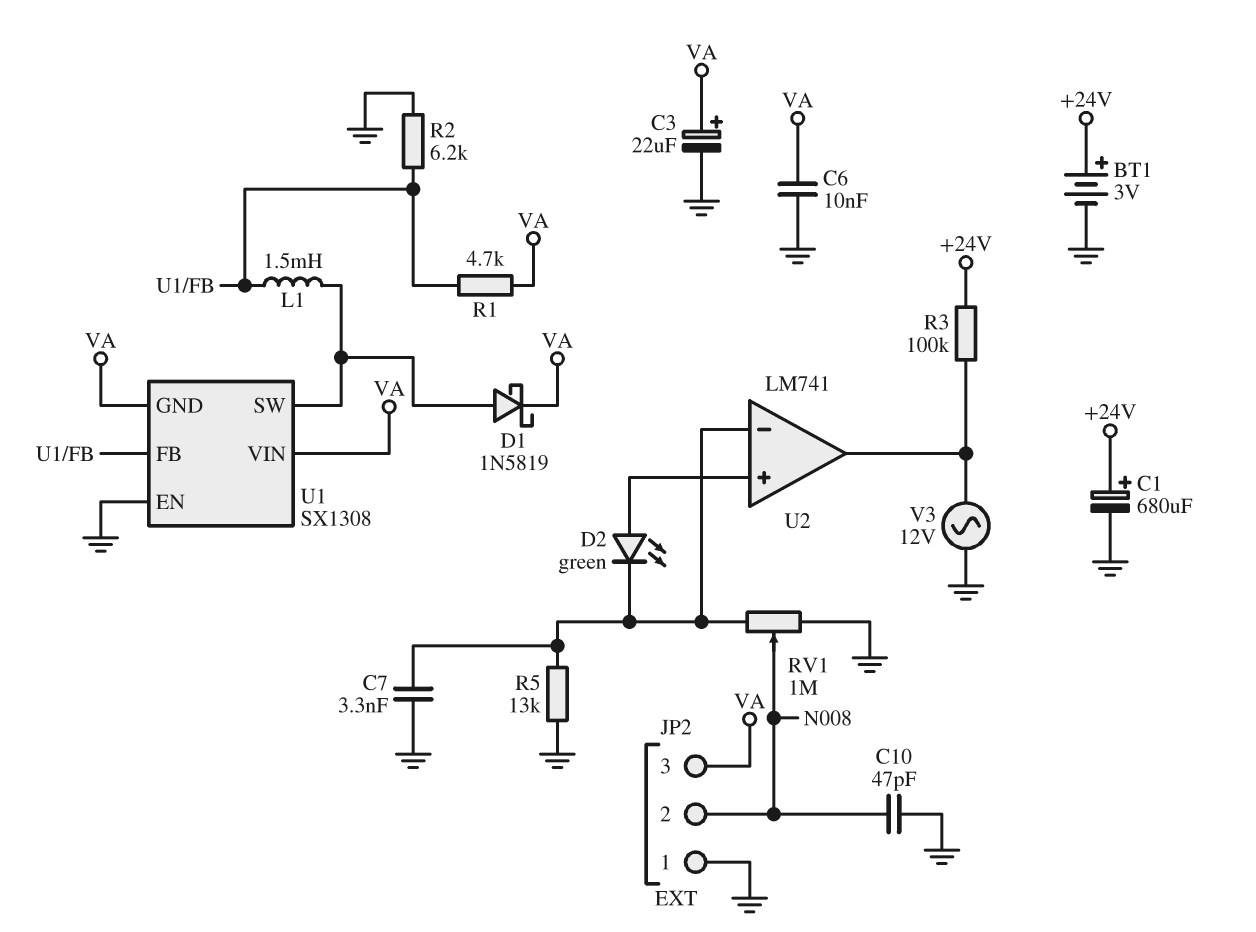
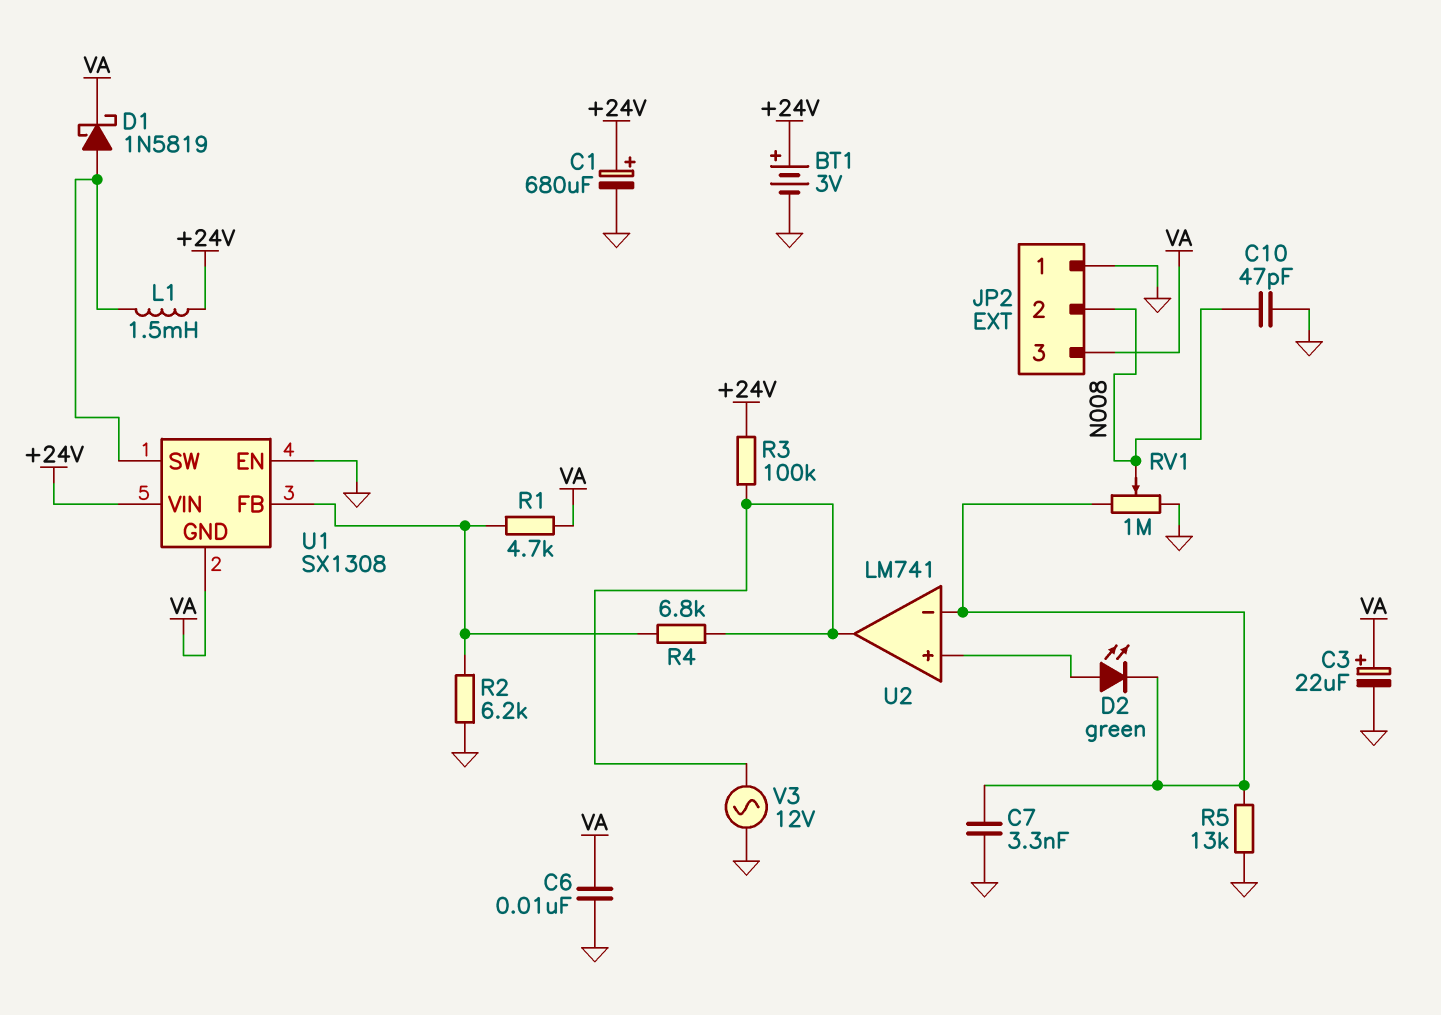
L1: 1.5mH (U1/FB, U1/SW) -> 1.5mH (+24V, U1/SW)
R4: none -> 6.8k (U1/FB, U2/out)
U1 pin VIN: VA -> +24V

